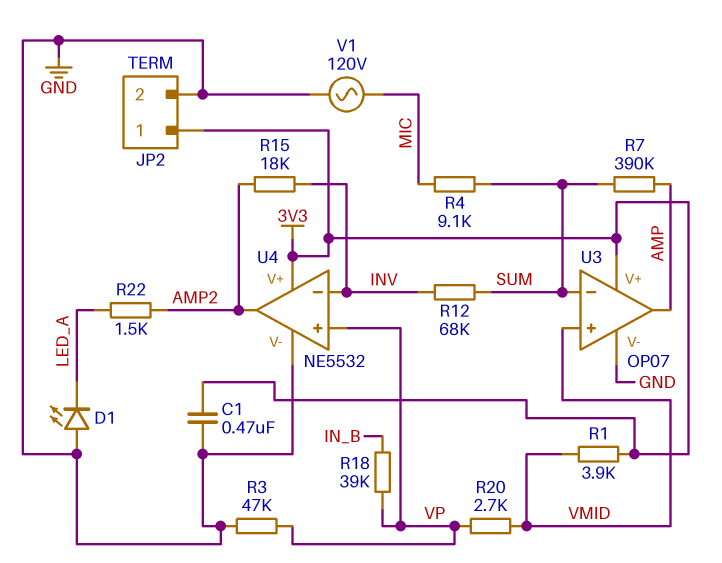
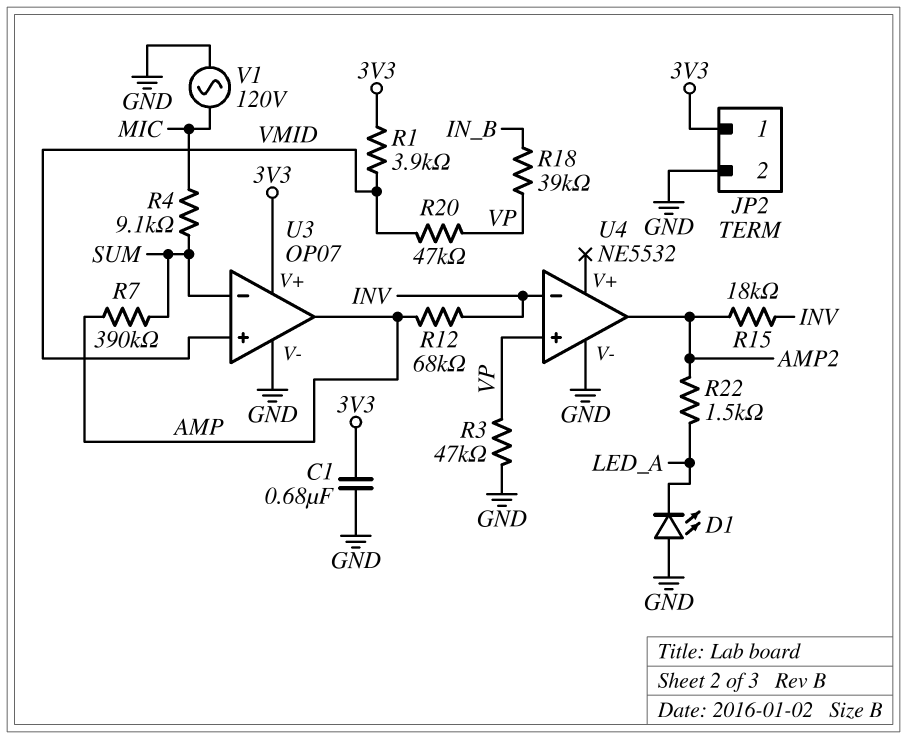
C1: 470nF (3V3, GND) -> 680nF (3V3, GND)
R12: 68k (INV, SUM) -> 68k (AMP, INV)
R20: 2.7k (VMID, VP) -> 47k (VMID, VP)
U4 pin V+: 3V3 -> none

